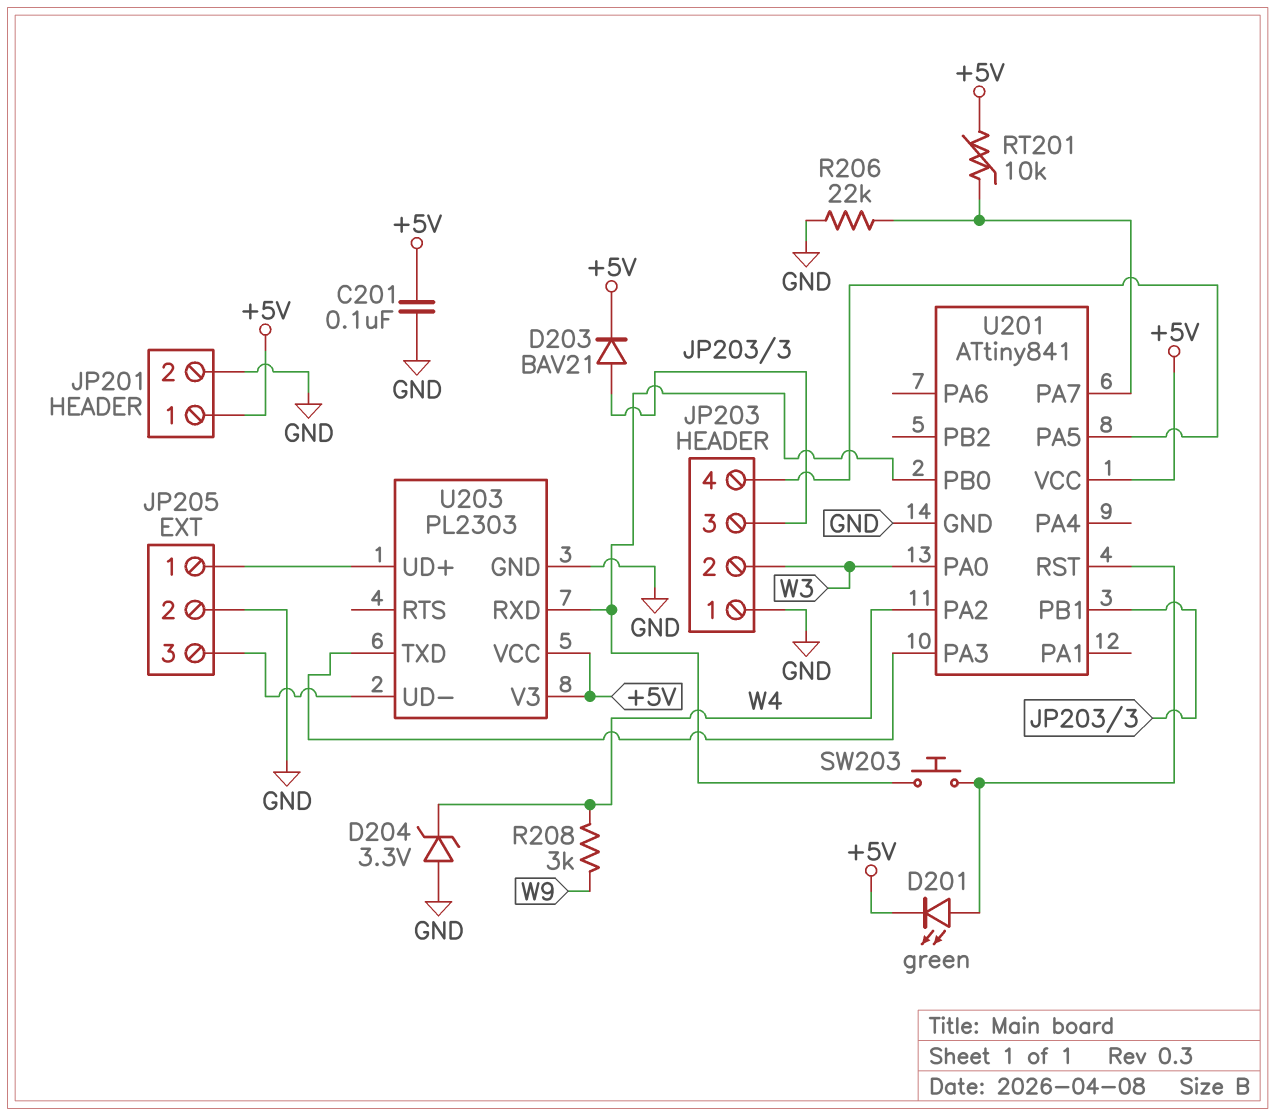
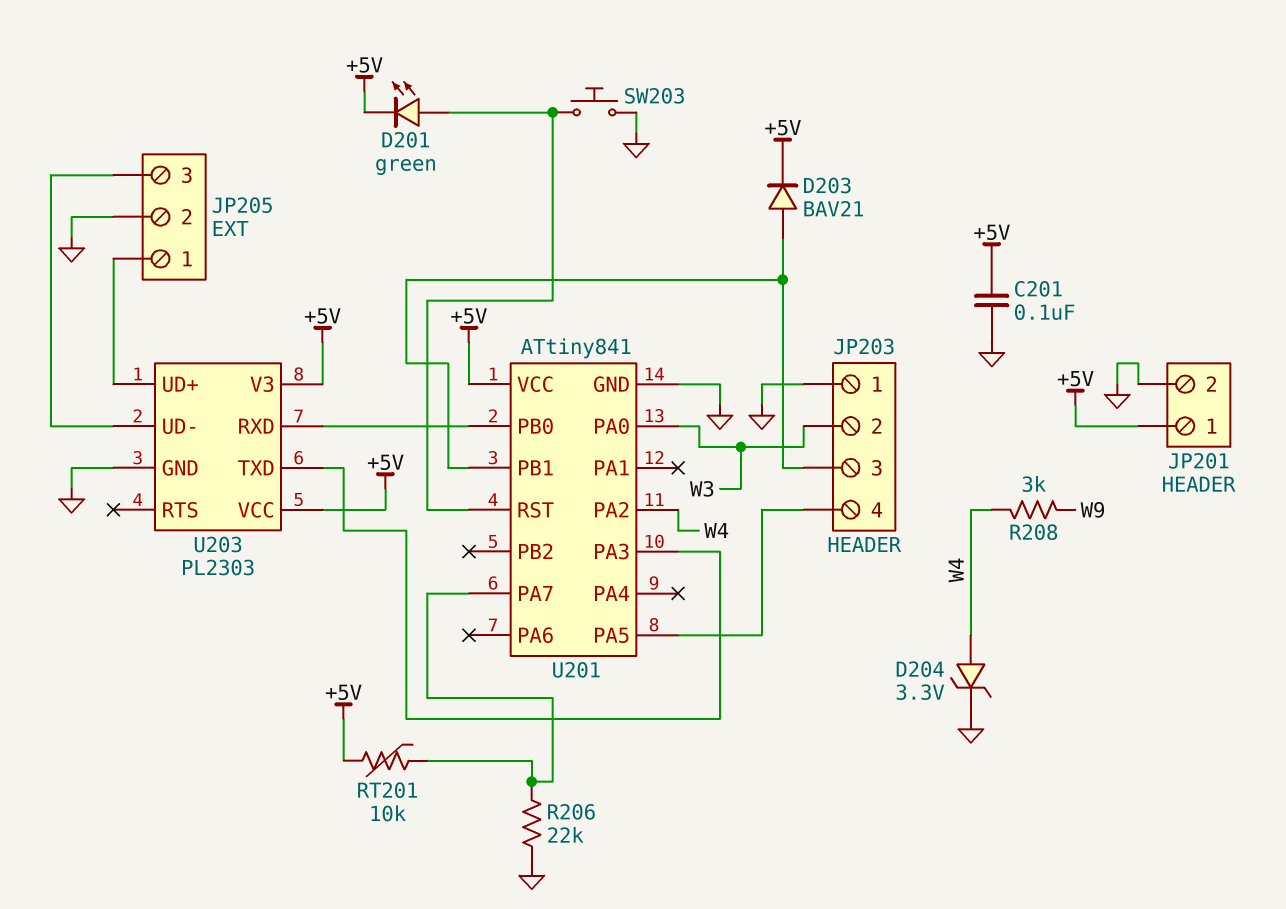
D204: zener 3.3V (A GND, K W4) -> zener 3.3V (A W4, K GND)
SW203: button (U201/PB0, U201/RST) -> button (GND, U201/RST)

